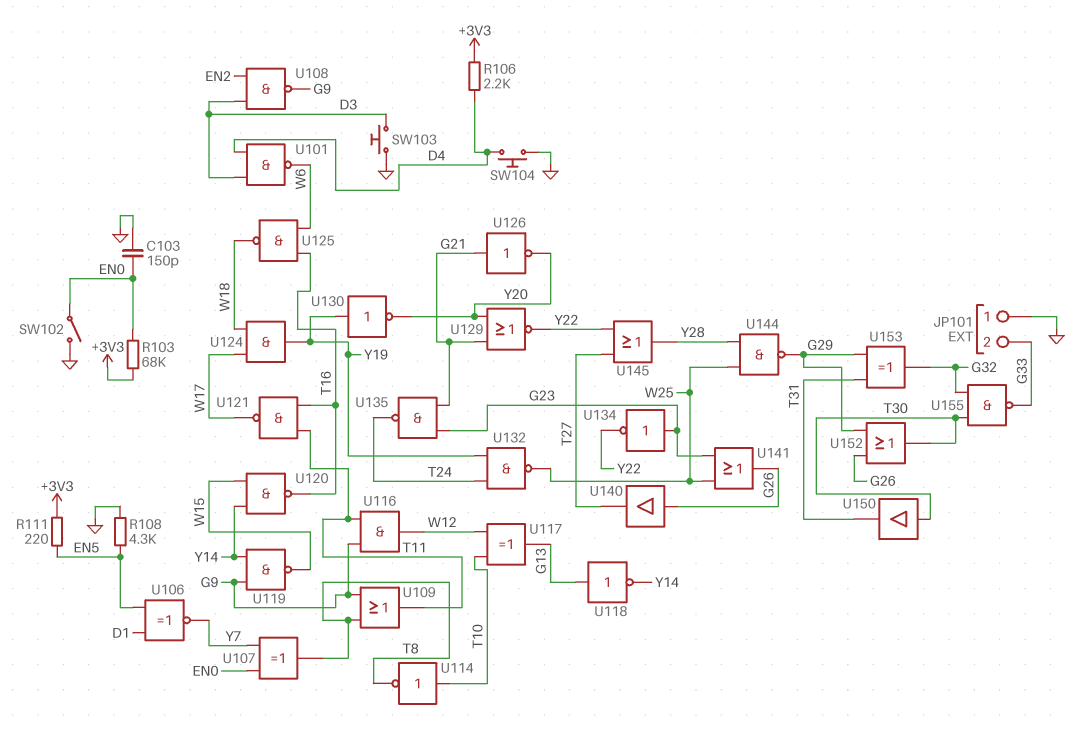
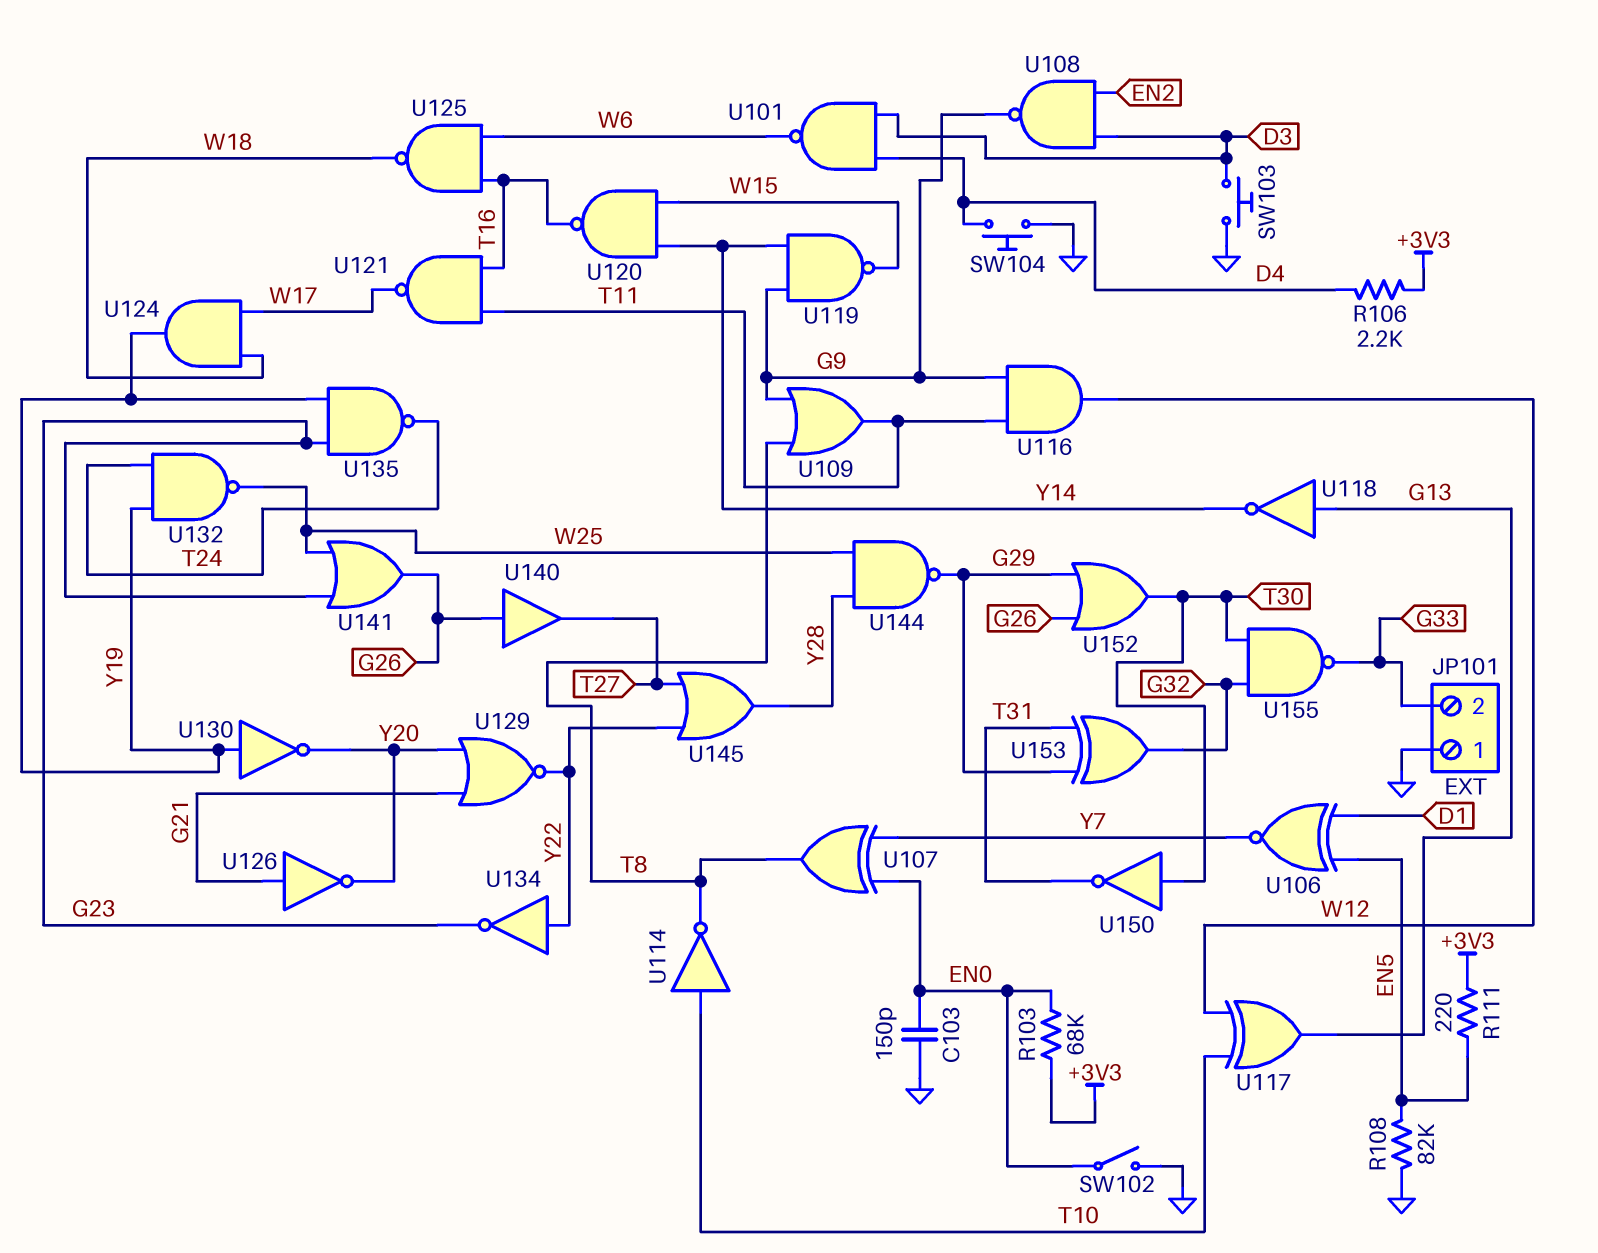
R108: 4.3k (EN5, GND) -> 82k (EN5, GND)
U134: NOT (in G23, out Y22) -> NOT (in Y22, out G23)
U135: NAND (in G21, in G23, out T24) -> NAND (in G23, in Y19, out T24)
U150: buffer (in T30, out T31) -> NOT (in T30, out T31)

